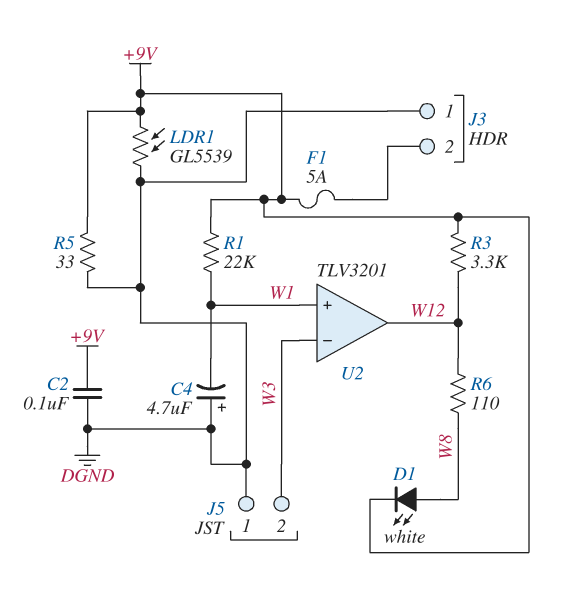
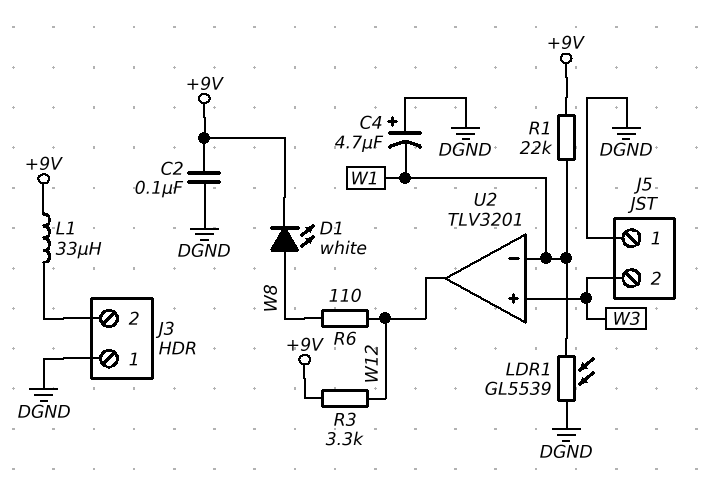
F1: 5A (+9V, J3/2) -> none
L1: none -> 33uH (+9V, J3/2)
LDR1: GL5539 (+9V, DGND) -> GL5539 (DGND, W1)
R5: 33 (+9V, DGND) -> none
U2 pin in+: W1 -> W3
U2 pin in-: W3 -> W1

